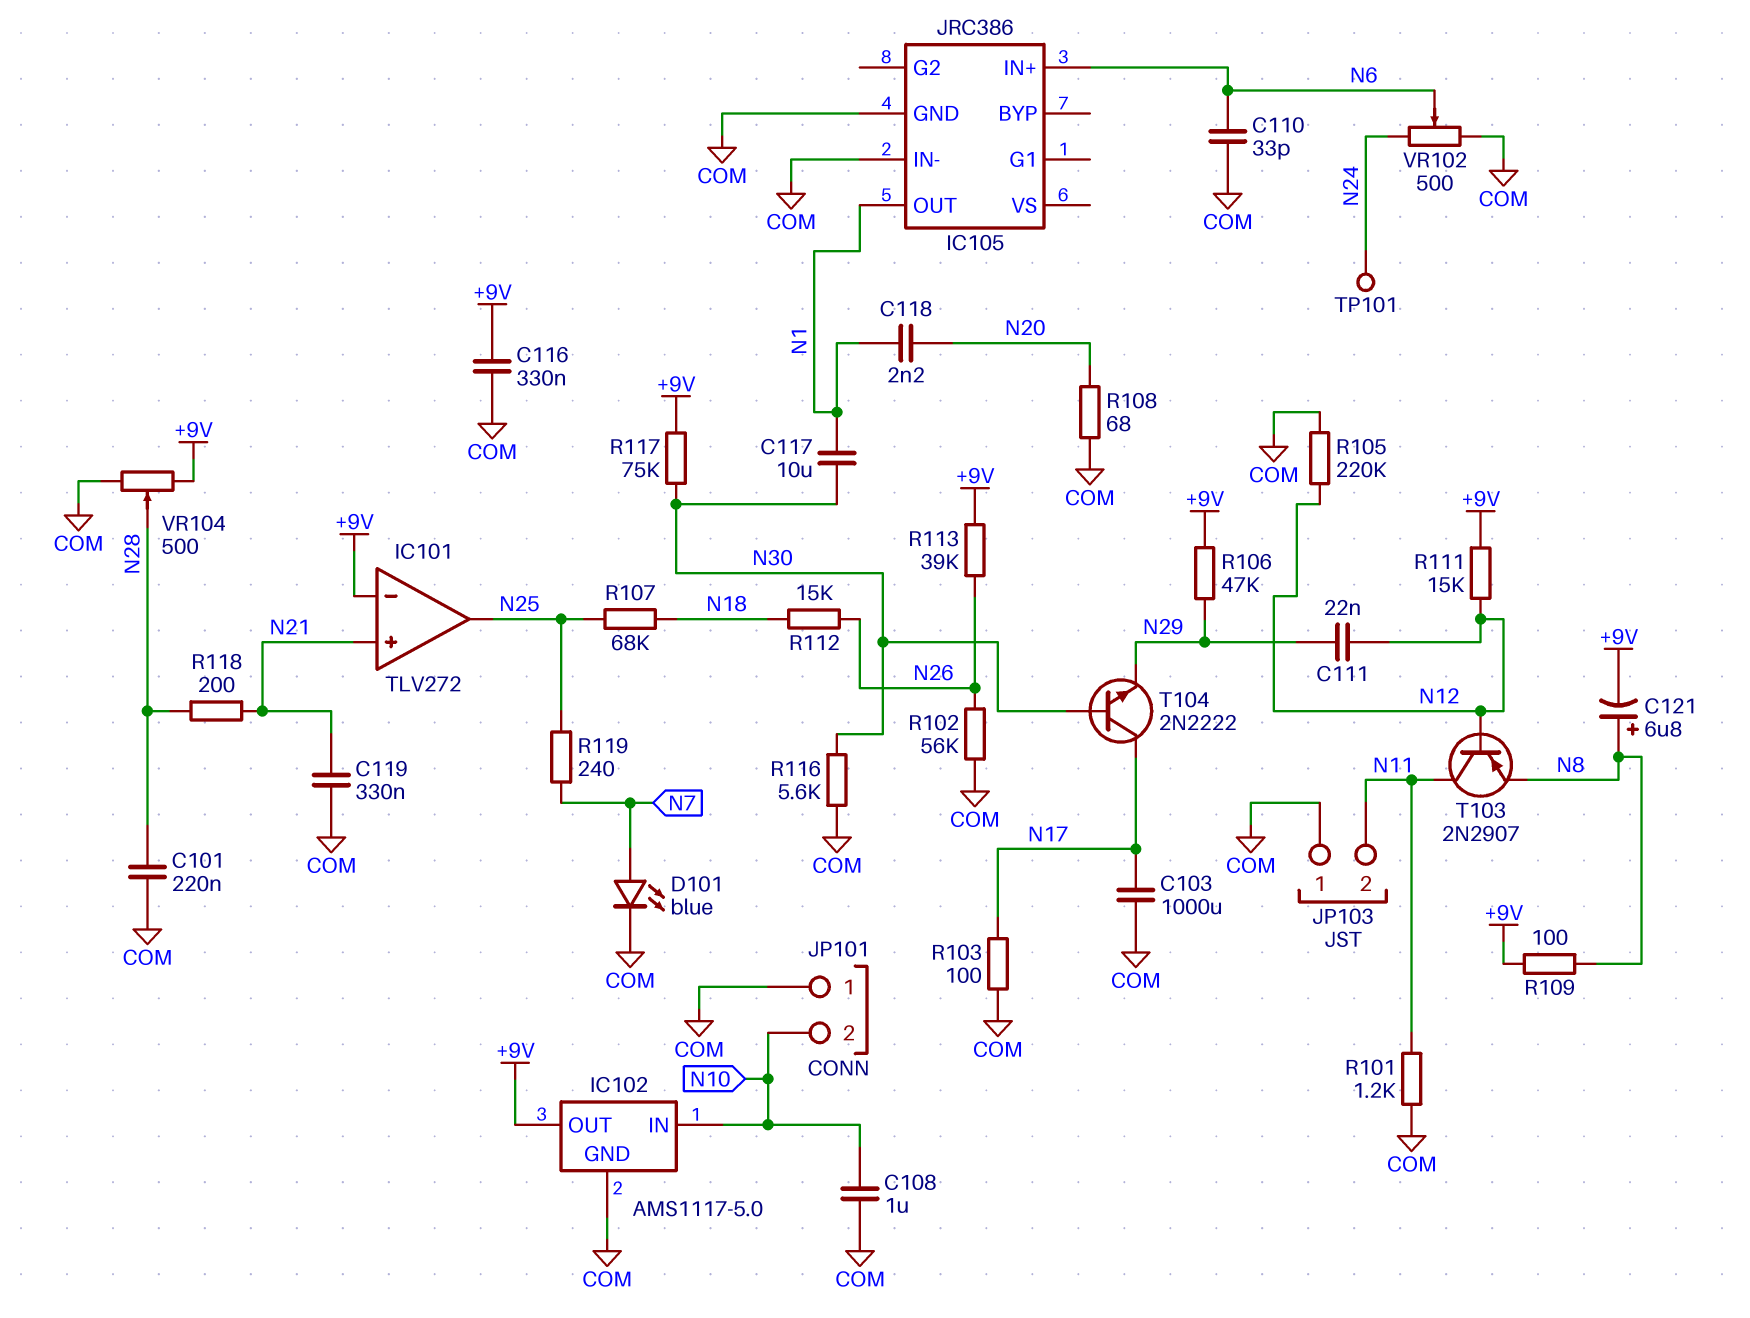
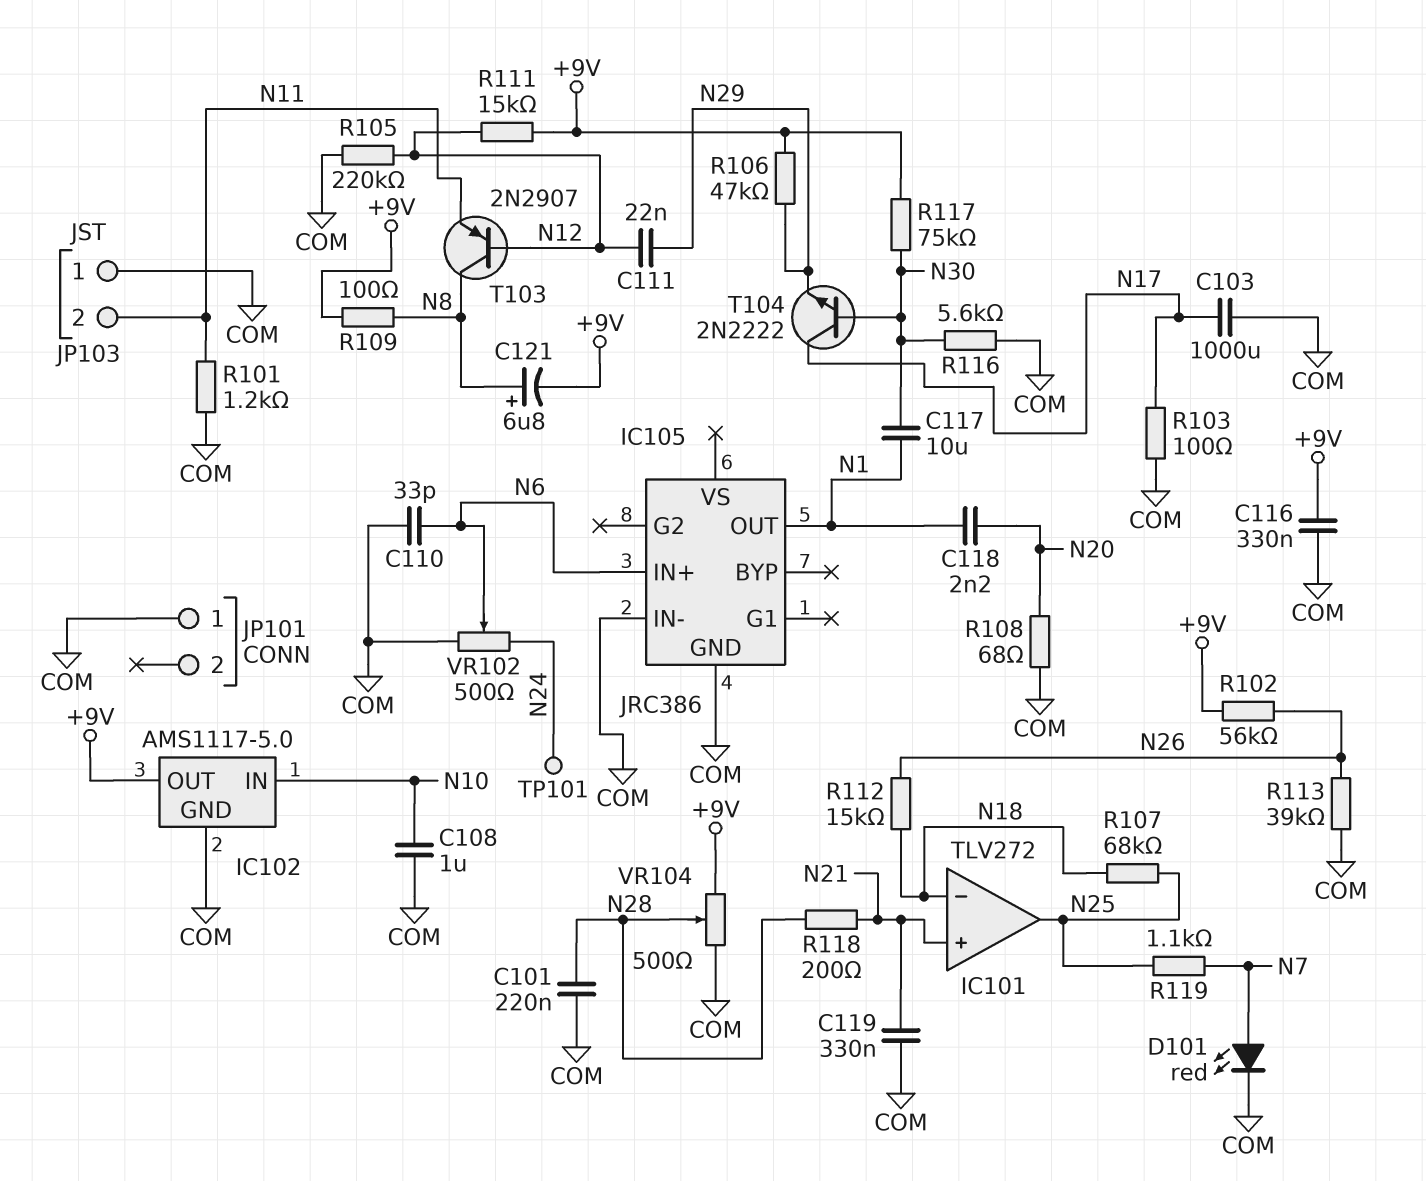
D101: LED blue (A N7, K COM) -> LED red (A N7, K COM)
IC101 pin in-: +9V -> N18
JP101 pin 2: N10 -> none
R102: 56k (COM, N26) -> 56k (+9V, N26)
R113: 39k (+9V, N26) -> 39k (COM, N26)
R119: 240 (N7, N25) -> 1.1k (N7, N25)
T103: PNP 2N2907 (B N12, C N11, E N8) -> PNP 2N2907 (B N12, C N8, E N11)

